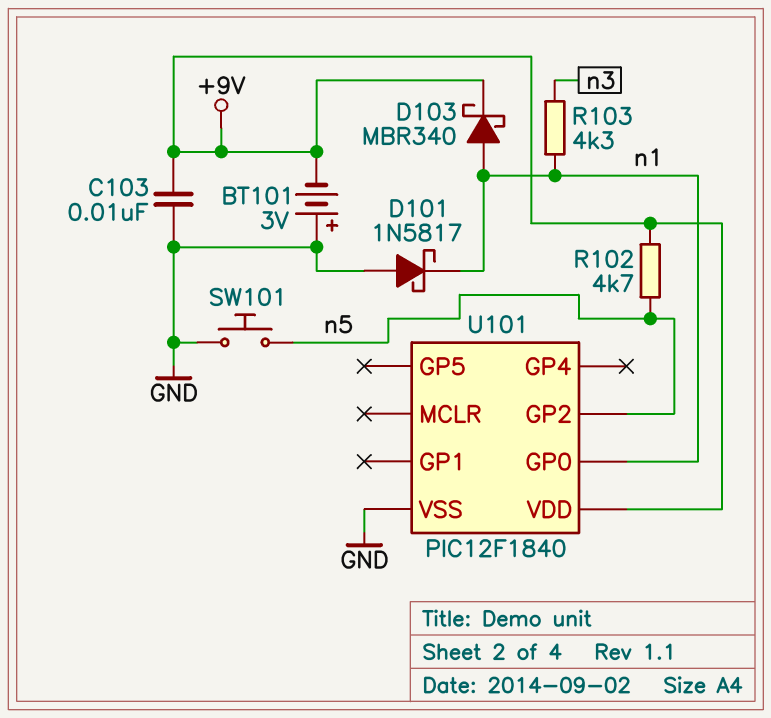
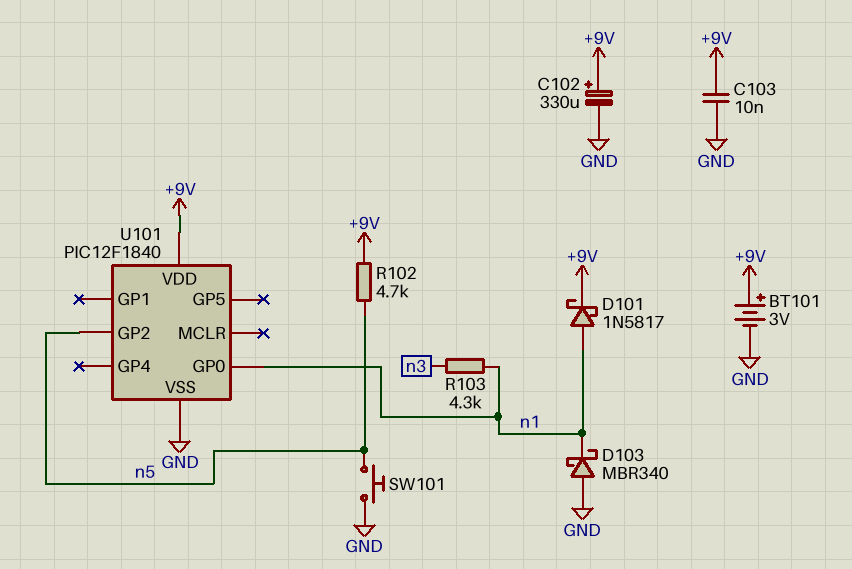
BT101: 3V (plus GND, minus +9V) -> 3V (plus +9V, minus GND)
C102: none -> 330uF (plus +9V, minus GND)
D101: schottky 1N5817 (A GND, K n1) -> schottky 1N5817 (A n1, K +9V)
D103: schottky MBR340 (A n1, K +9V) -> schottky MBR340 (A GND, K n1)

